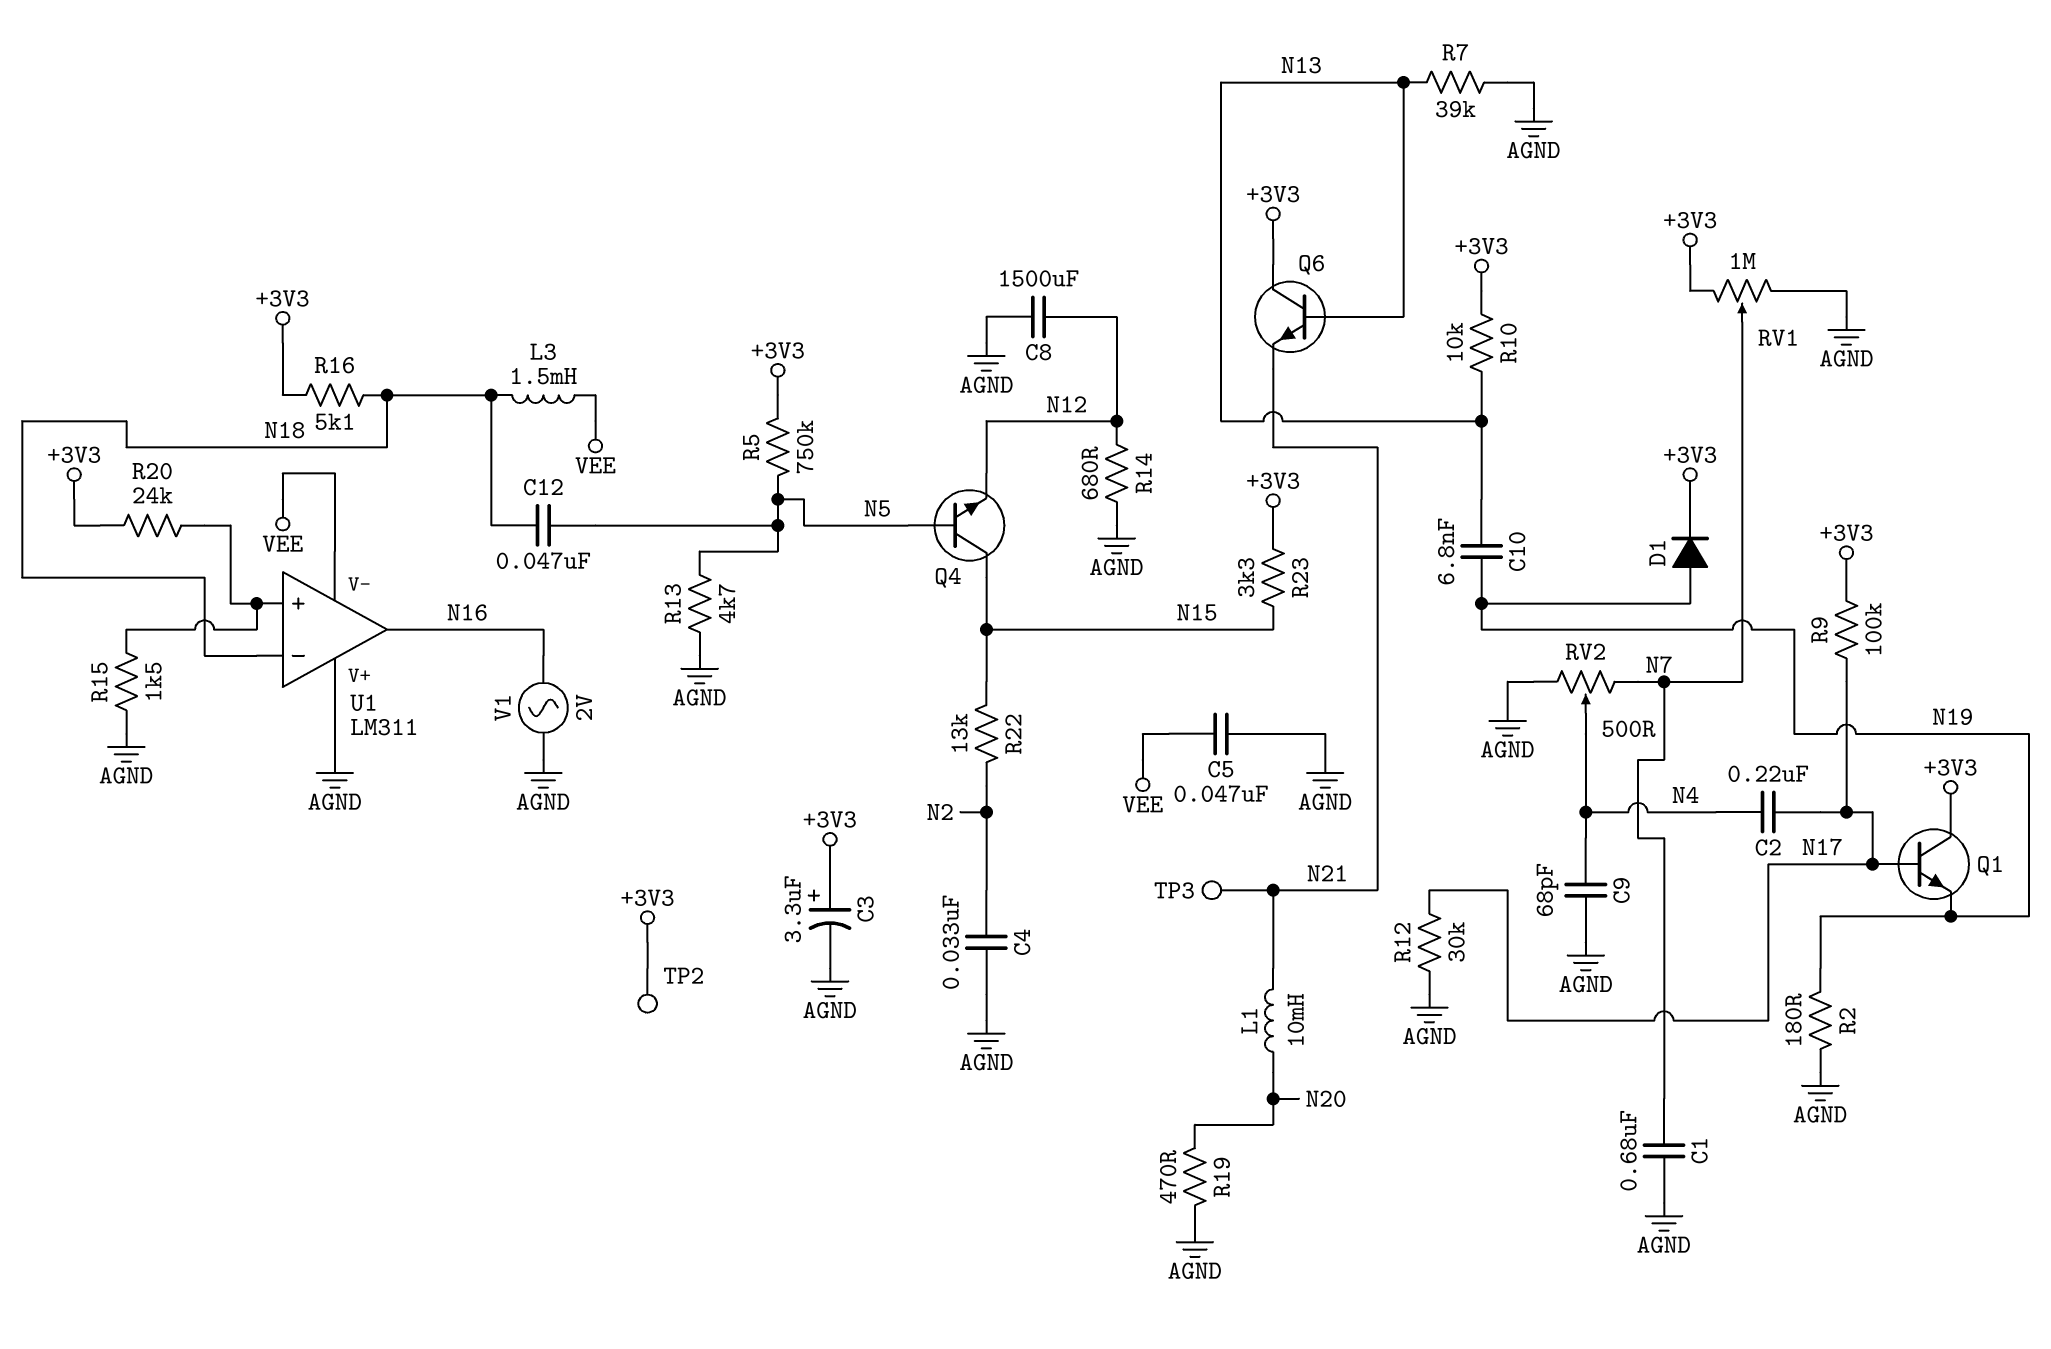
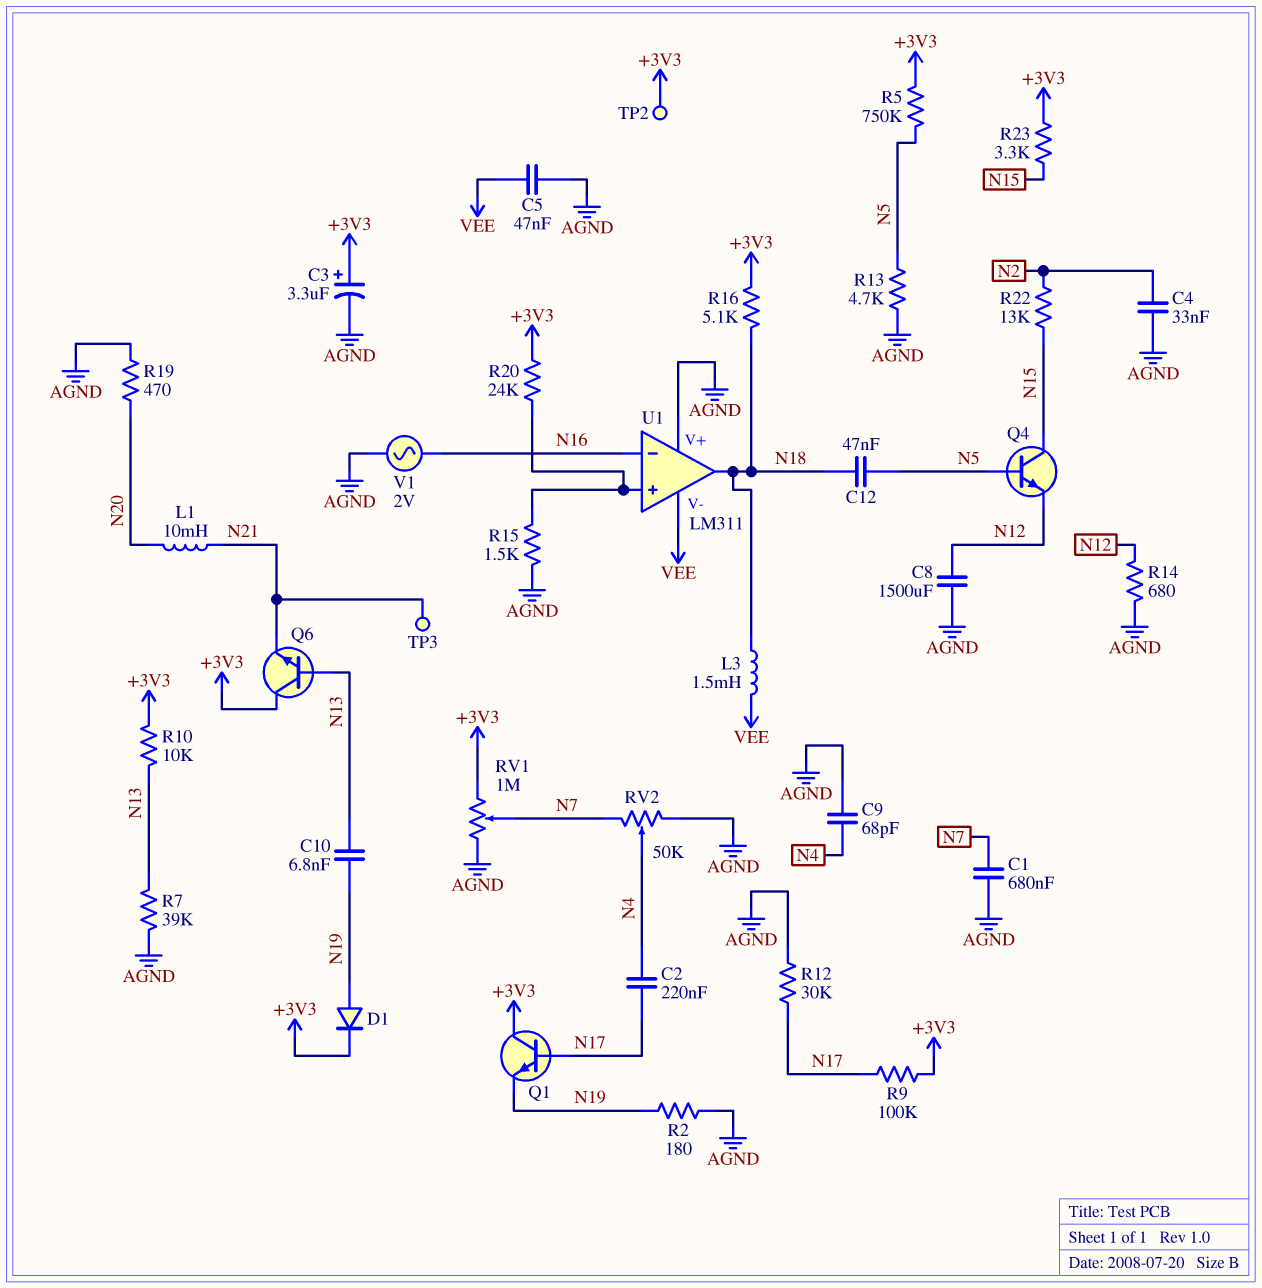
RV2: 500 (AGND, N7, wiper N4) -> 50k (AGND, N7, wiper N4)
U1 pin in-: N18 -> N16
U1 pin out: N16 -> N18

